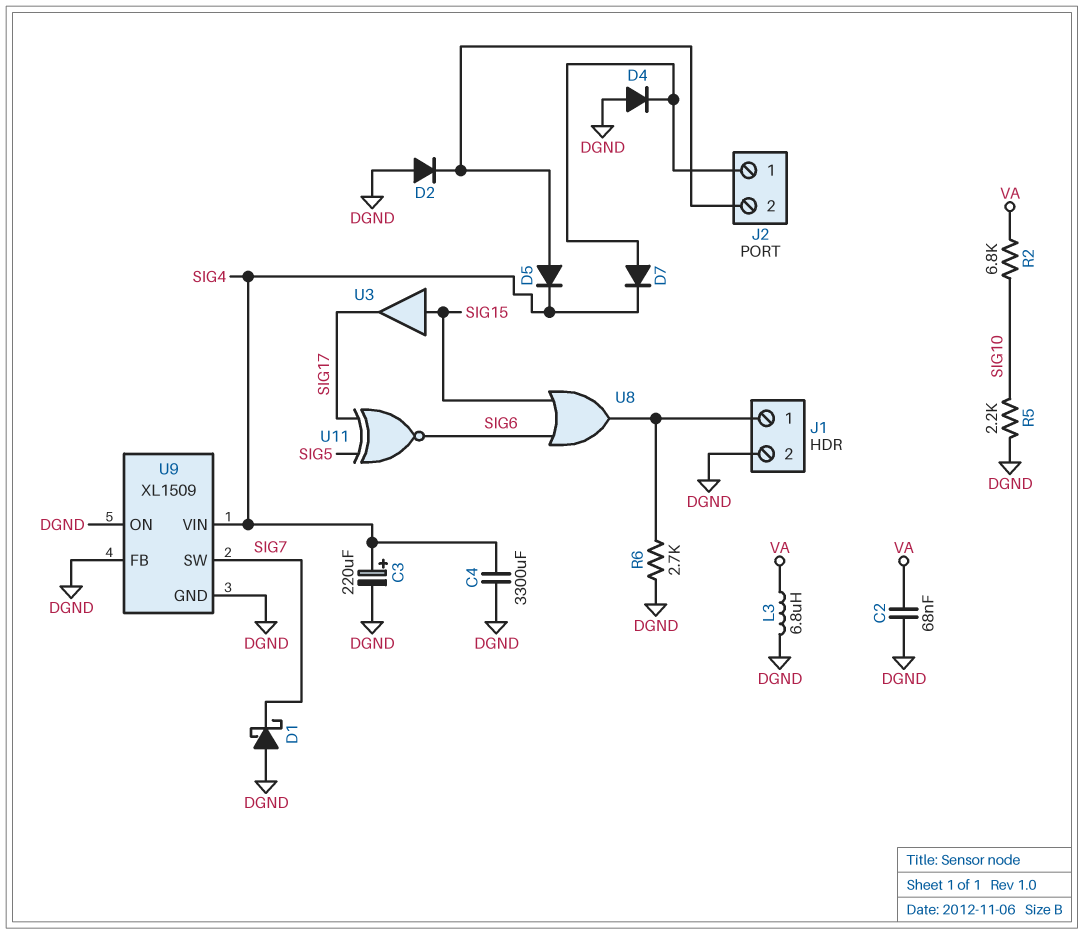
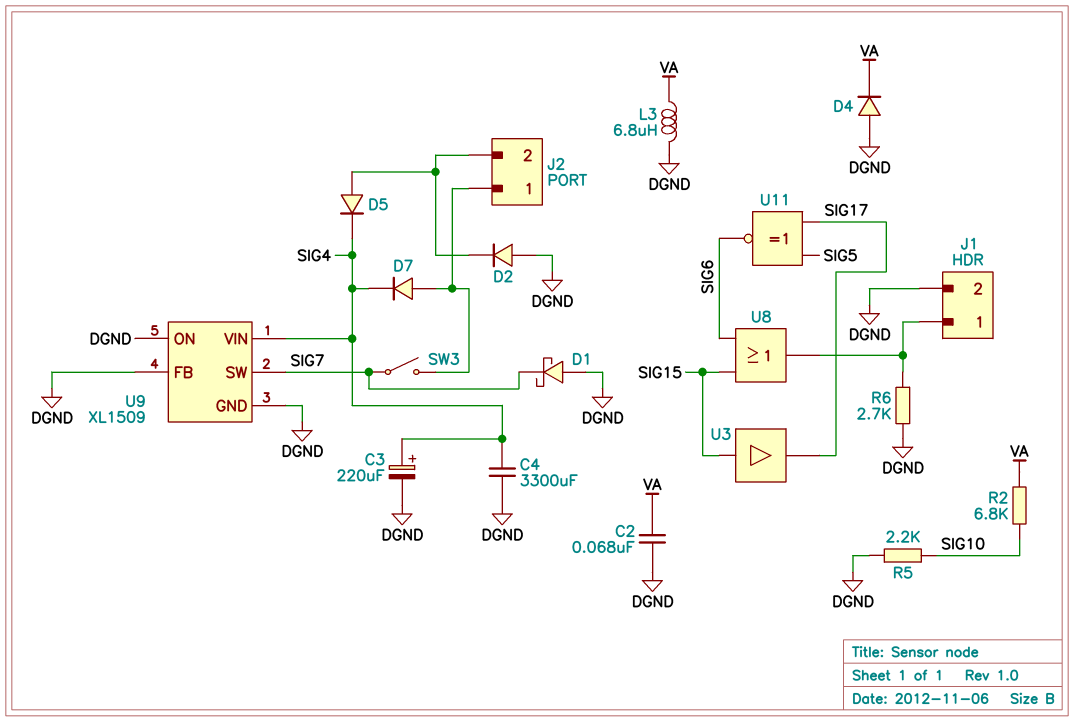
D4: diode (A DGND, K J2/1) -> diode (A DGND, K VA)
SW3: none -> switch (J2/1, SIG7)

